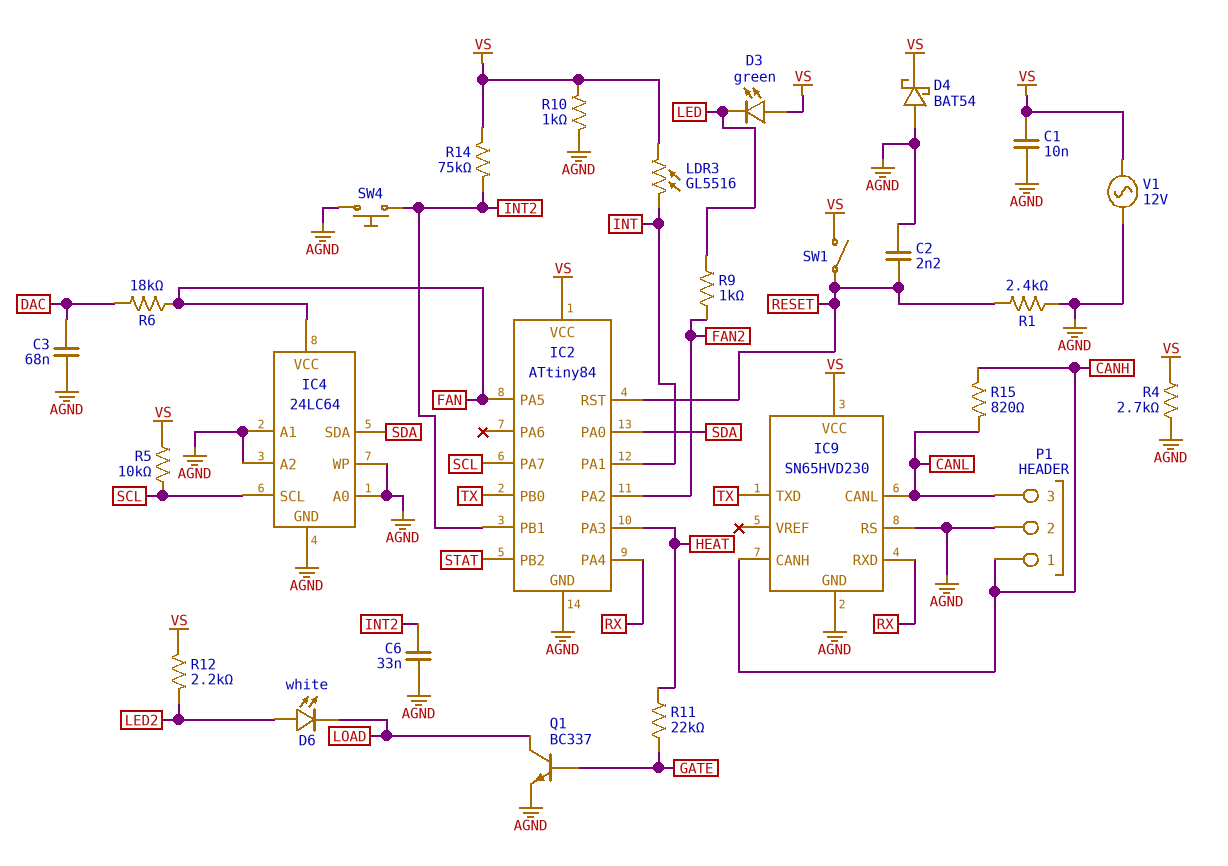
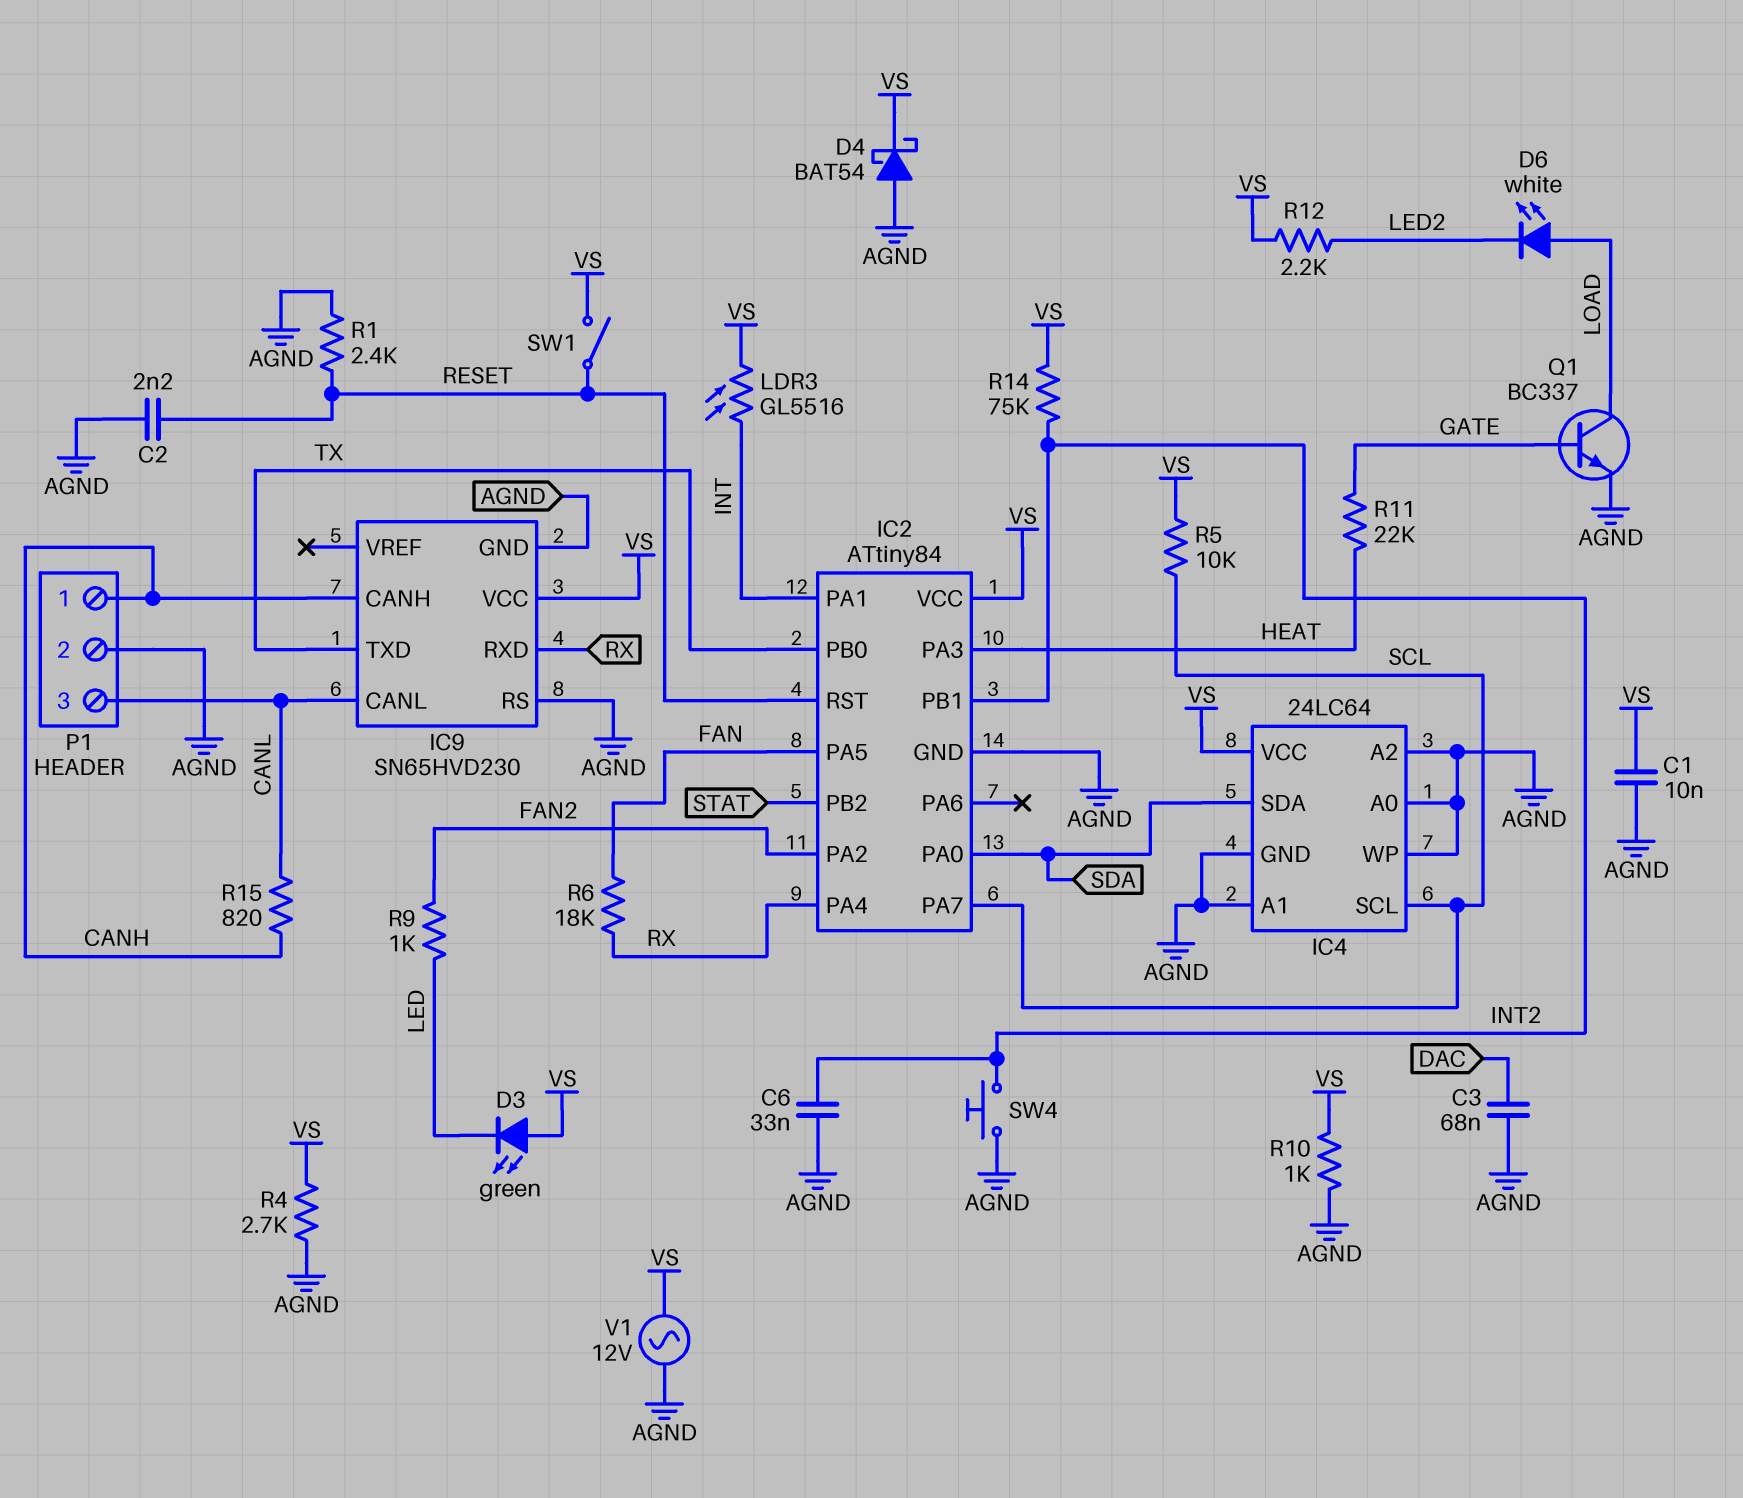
D6: LED white (A LED2, K LOAD) -> LED white (A LOAD, K LED2)
IC4 pin VCC: FAN -> VS
R6: 18k (DAC, FAN) -> 18k (FAN, RX)

